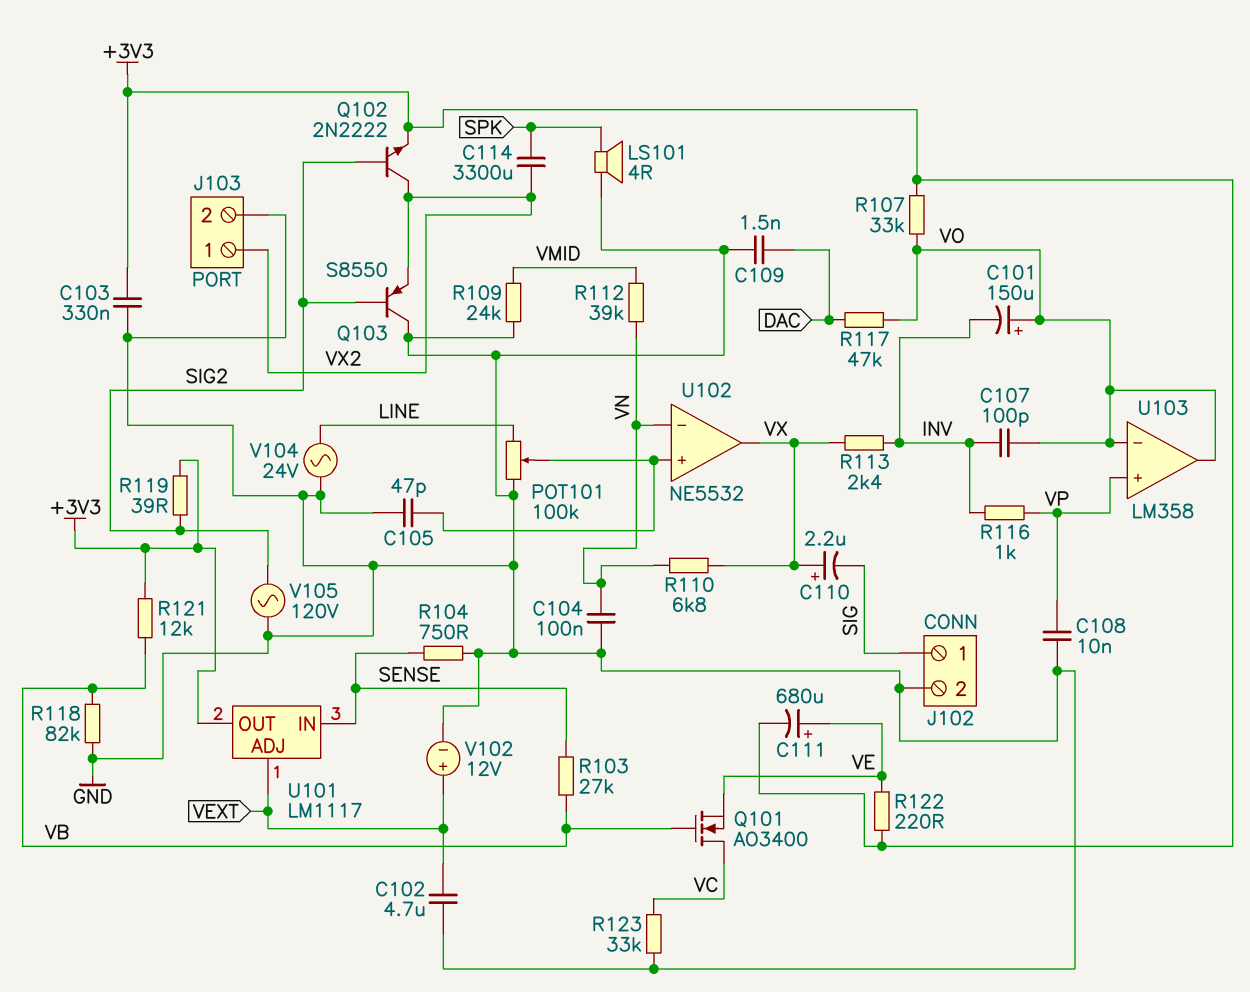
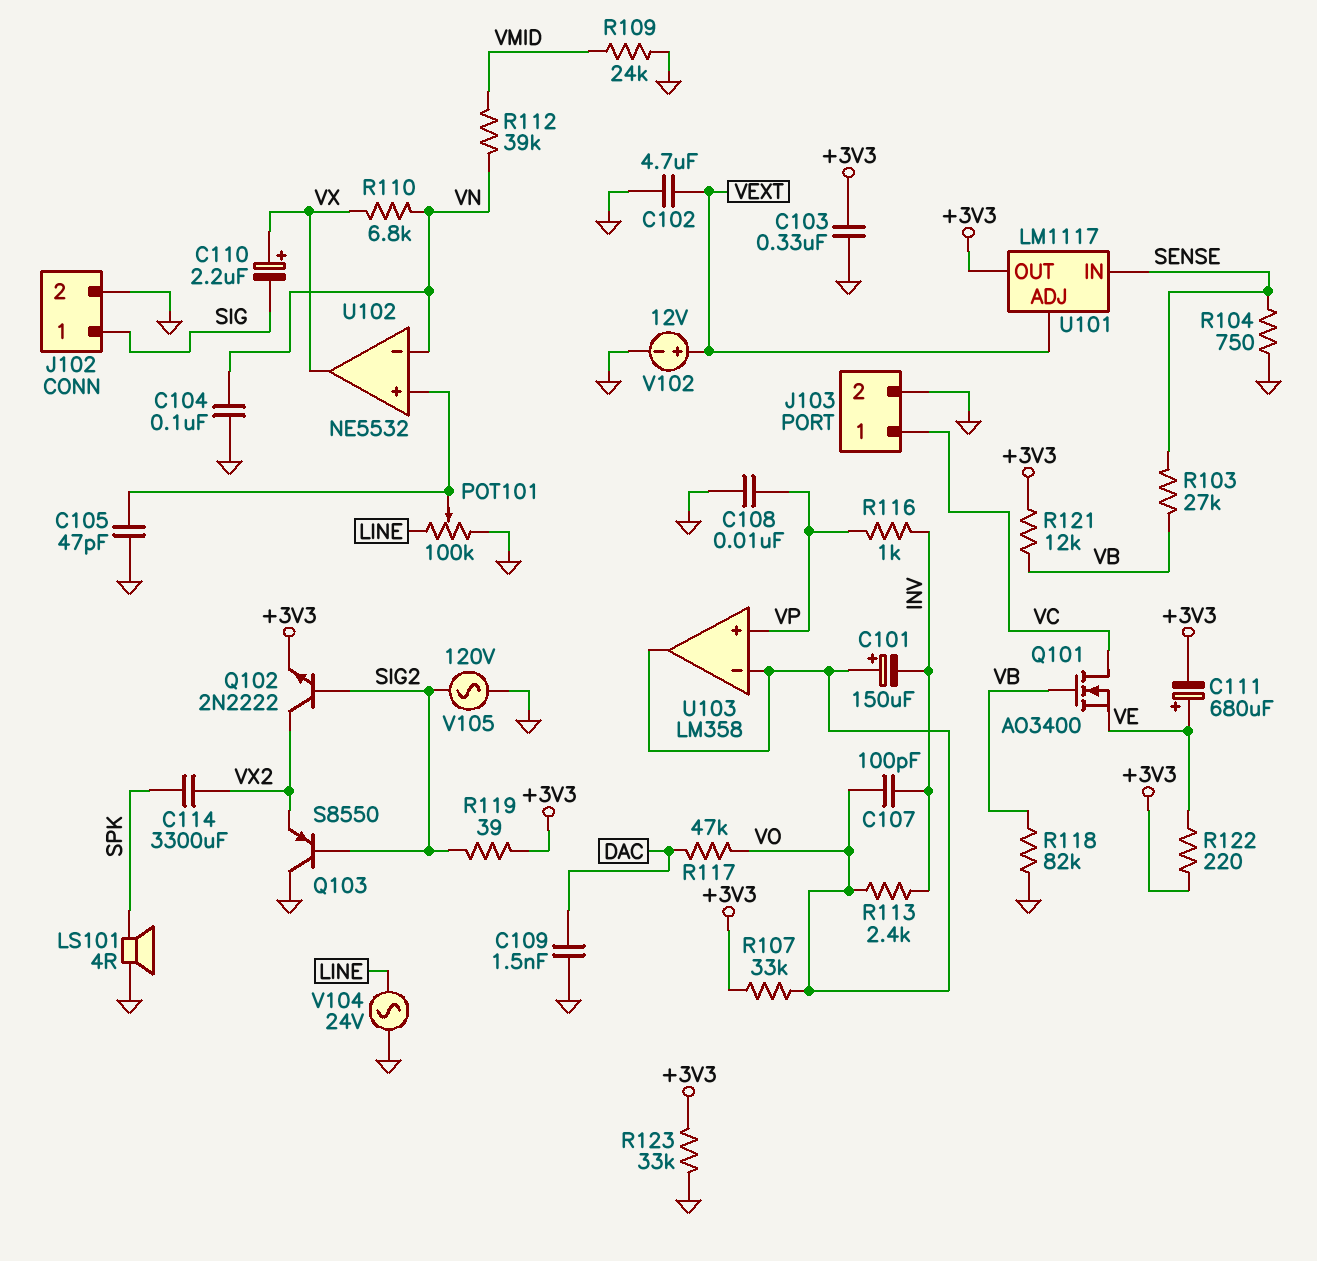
J103 pin 1: VX2 -> VC
R113: 2.4k (INV, VX) -> 2.4k (INV, VO)
R123: 33k (GND, VC) -> 33k (+3V3, GND)

